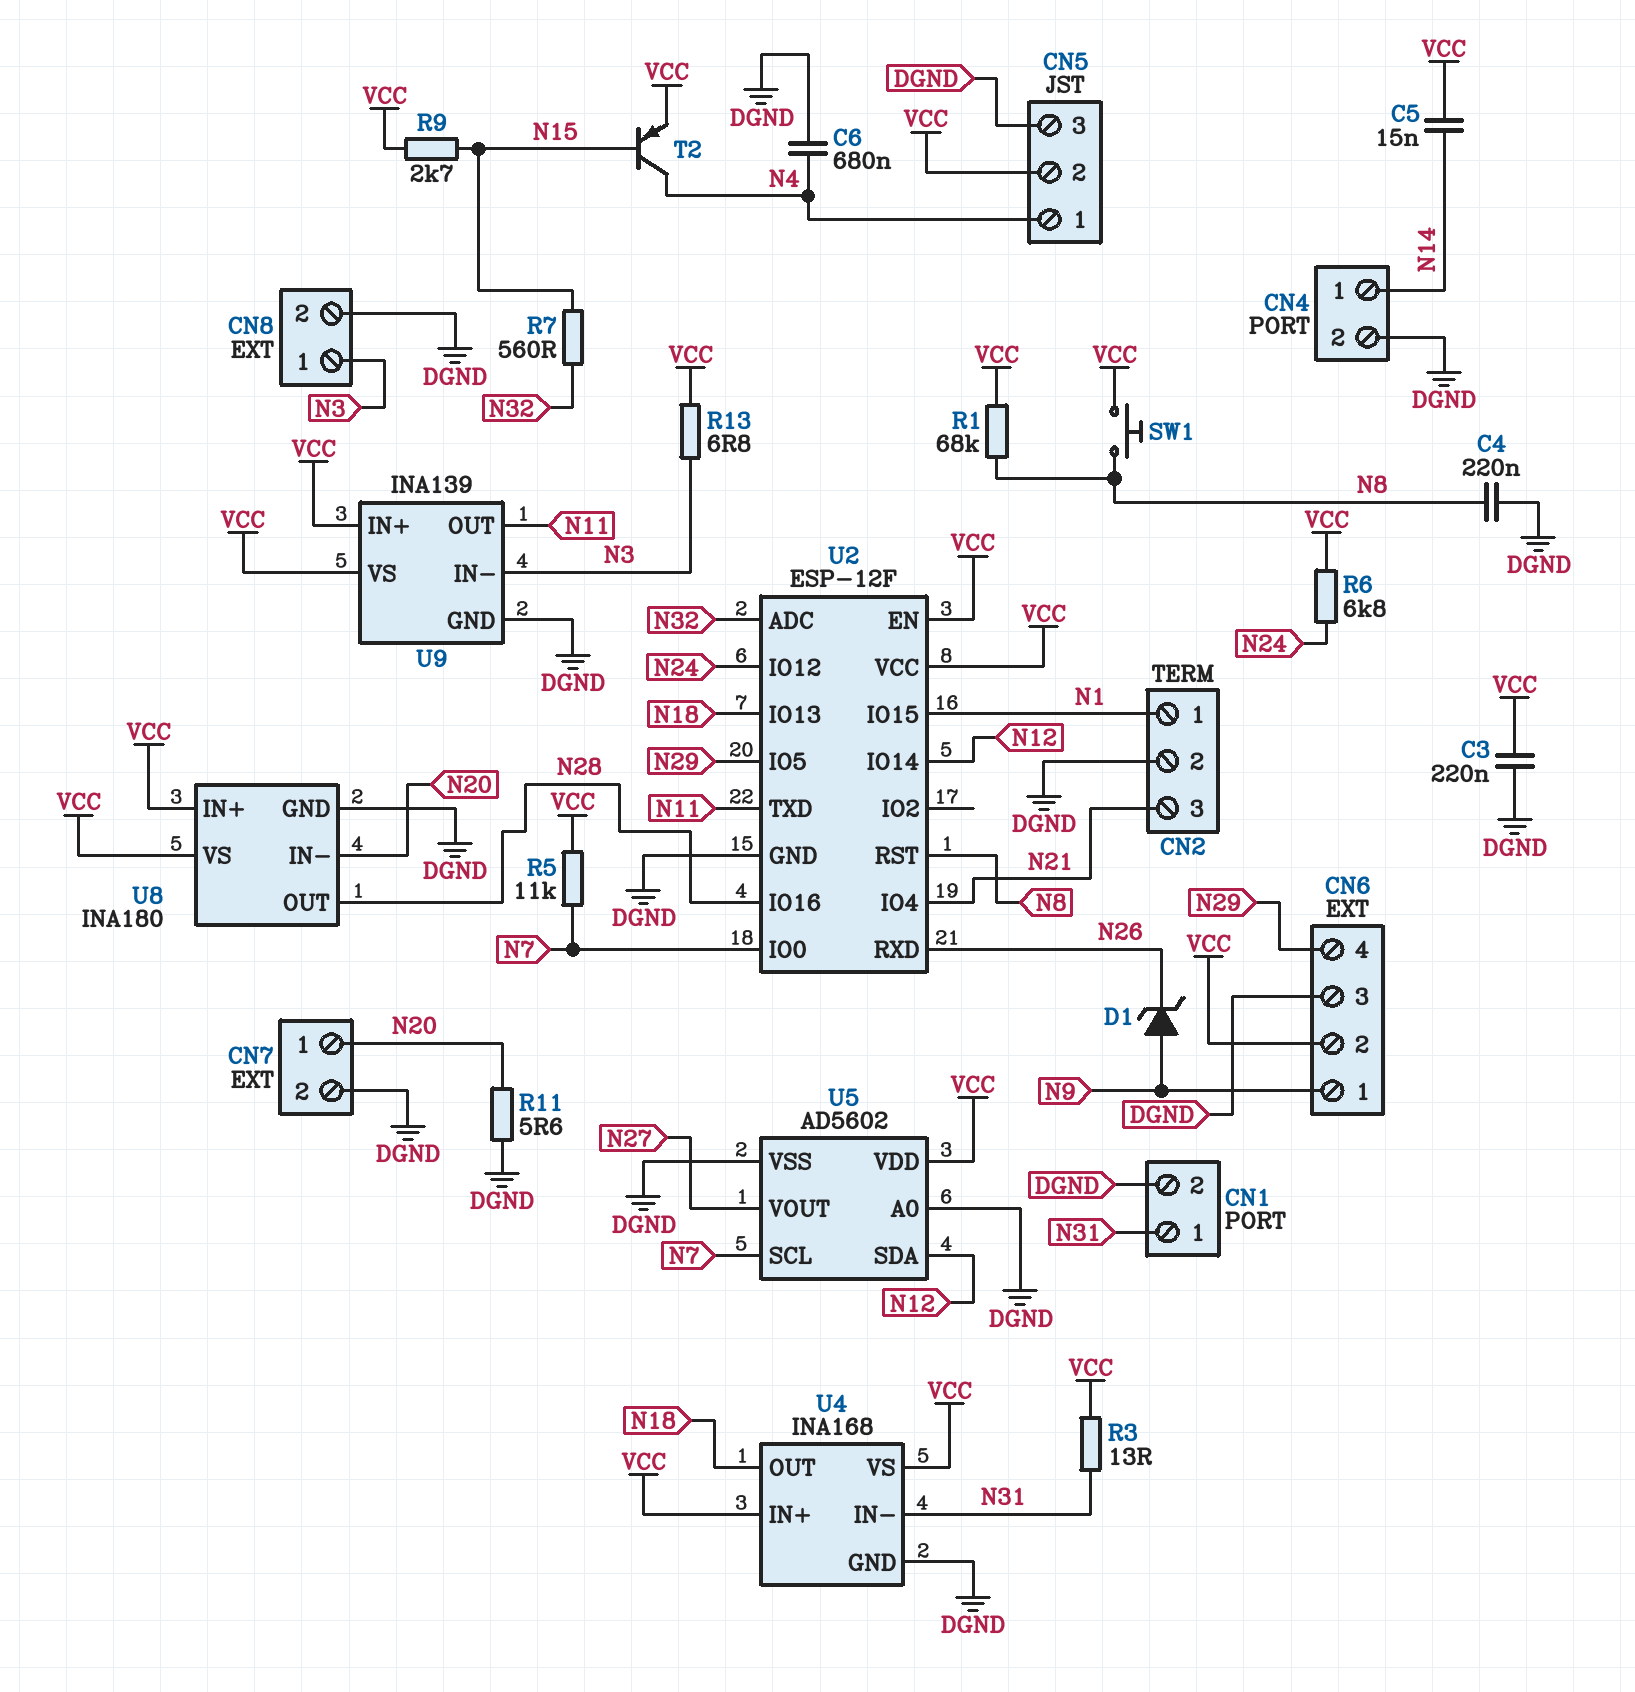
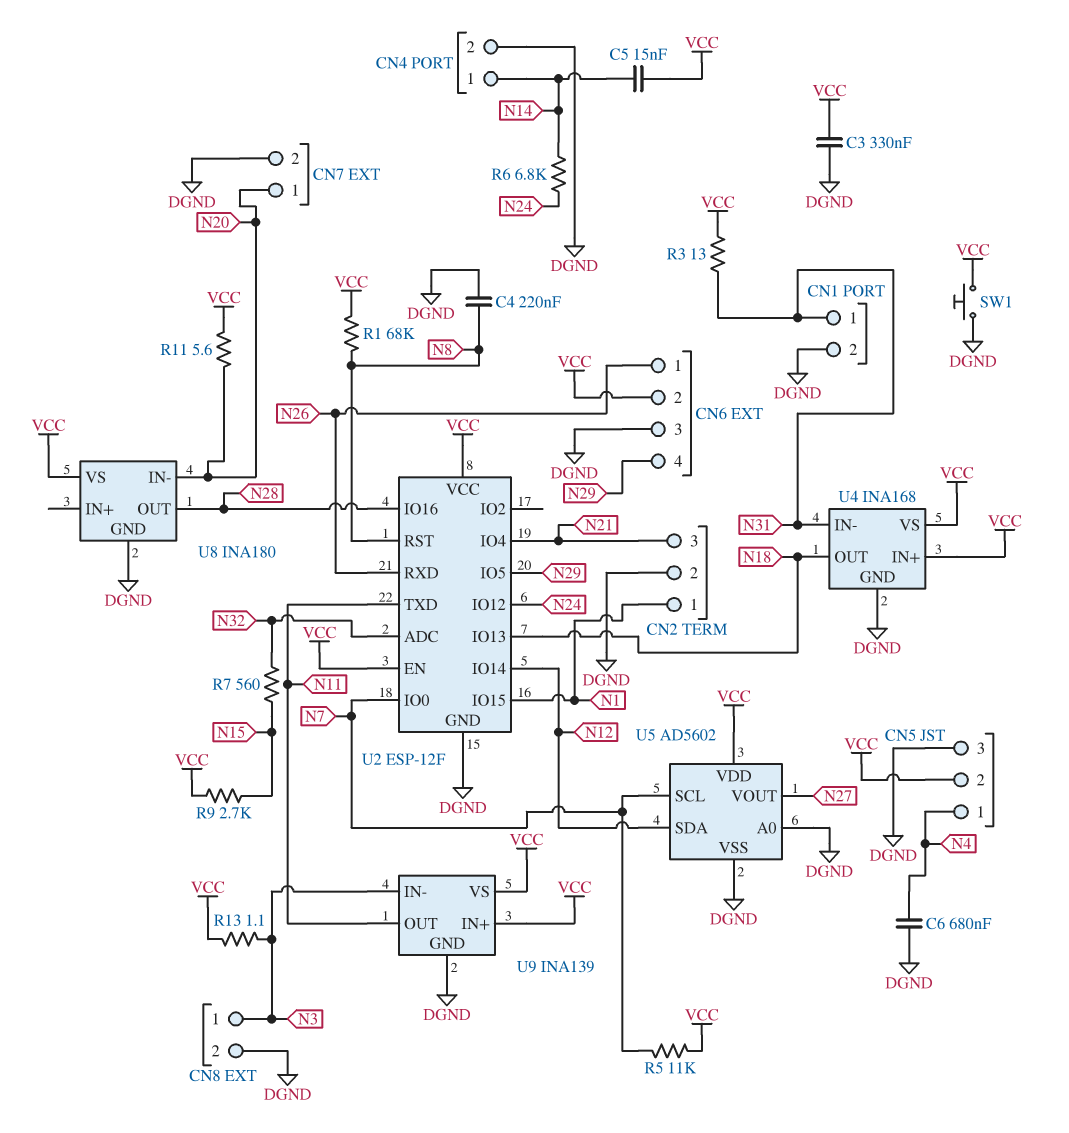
C3: 220nF (DGND, VCC) -> 330nF (DGND, VCC)
CN6 pin 1: N9 -> N26
D1: zener (A N9, K N26) -> none
R6: 6.8k (N24, VCC) -> 6.8k (N14, N24)
R11: 5.6 (DGND, N20) -> 5.6 (N20, VCC)
R13: 6.8 (N3, VCC) -> 1.1 (N3, VCC)
SW1: button (N8, VCC) -> button (DGND, VCC)
T2: PNP (B N15, C N4, E VCC) -> none
U8 pin IN+: VCC -> none

